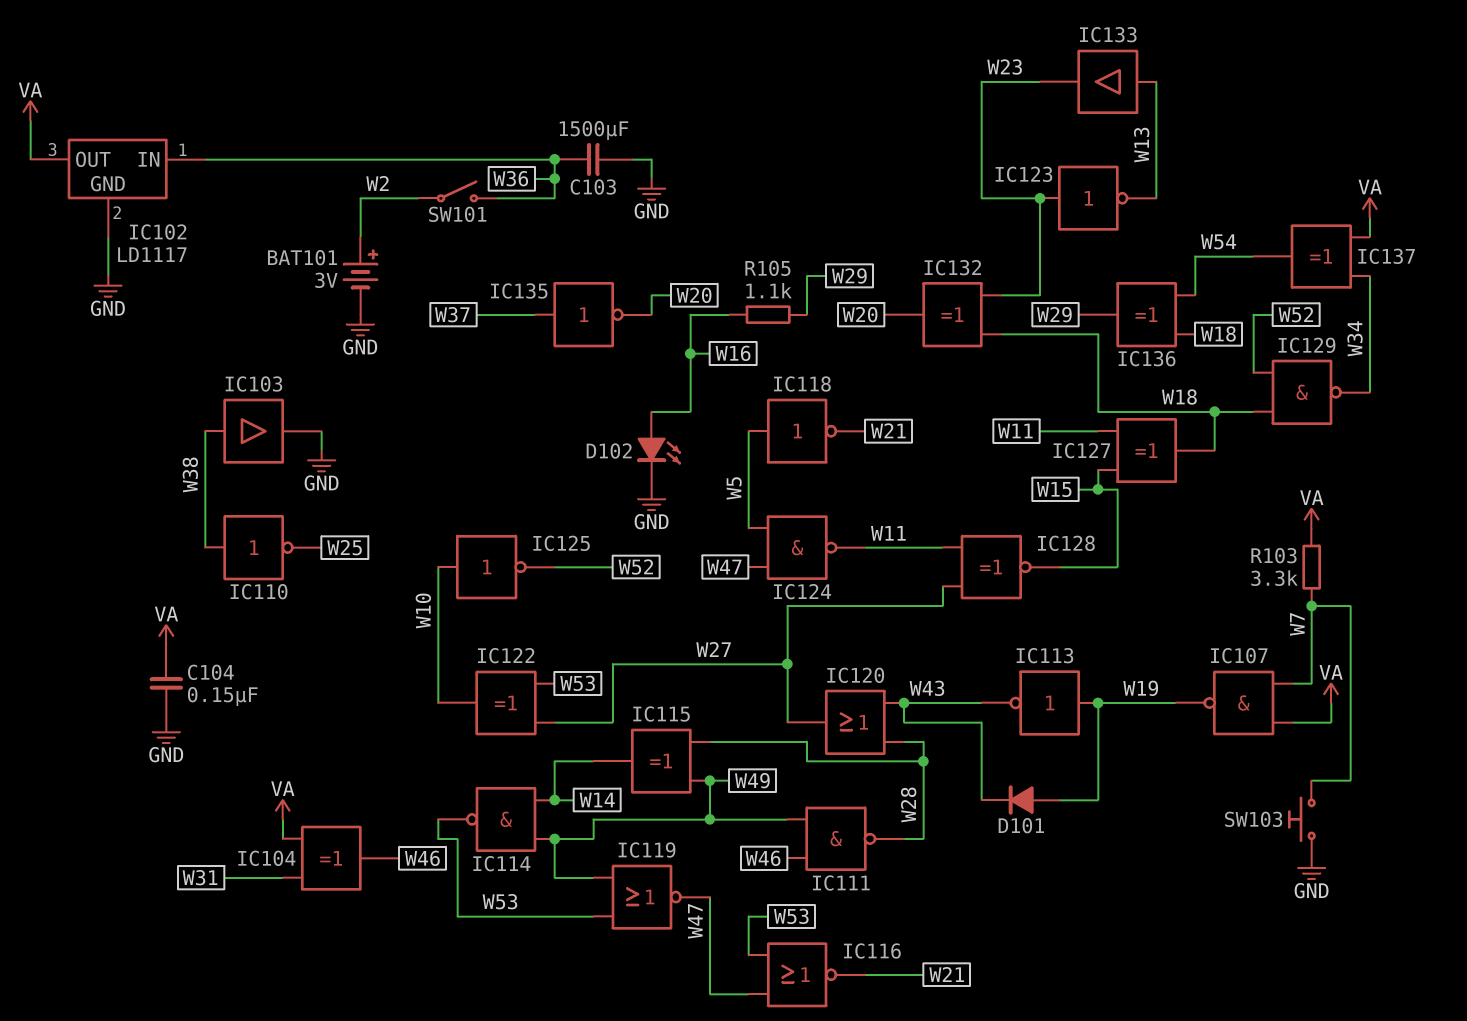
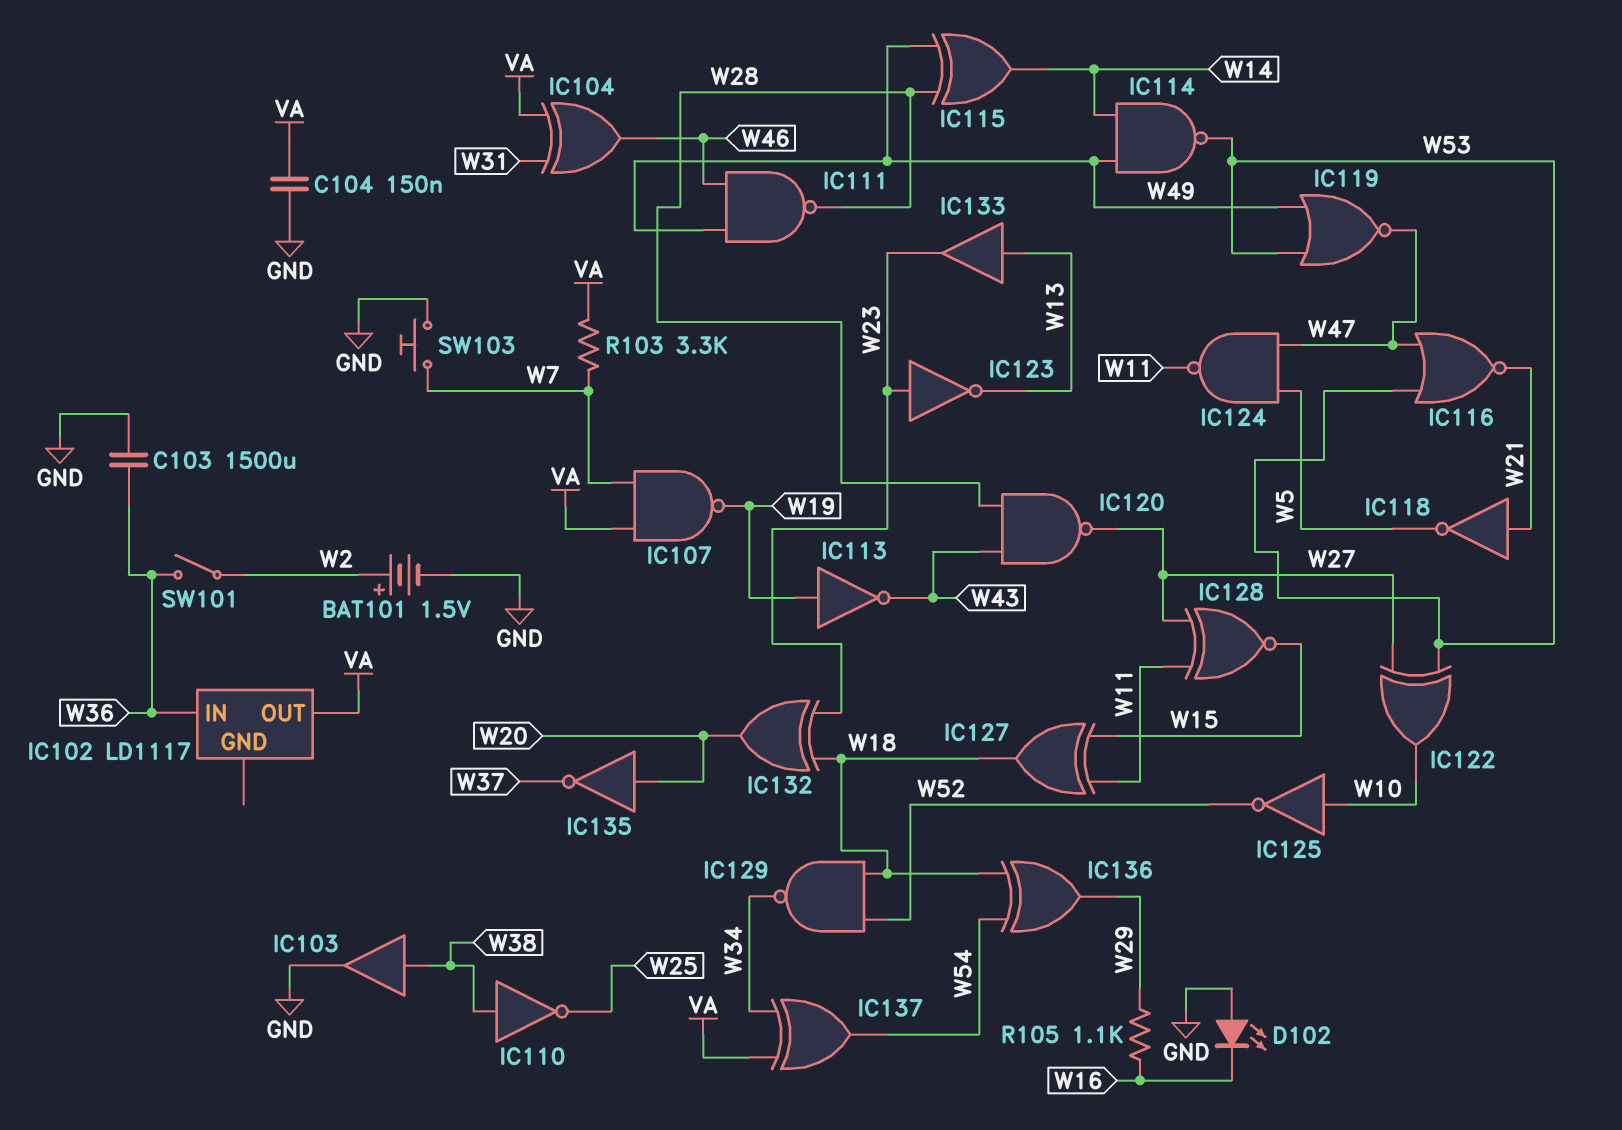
BAT101: 3V (plus W2, minus GND) -> 1.5V (plus W2, minus GND)
D101: diode (A W19, K W43) -> none
D102: LED (A W16, K GND) -> LED (A GND, K W16)
IC102 pin GND: GND -> none
IC118: NOT (in W5, out W21) -> NOT (in W21, out W5)
IC120: OR (in W28, in W43, out W27) -> NAND (in W28, in W43, out W27)
IC135: NOT (in W37, out W20) -> NOT (in W20, out W37)

